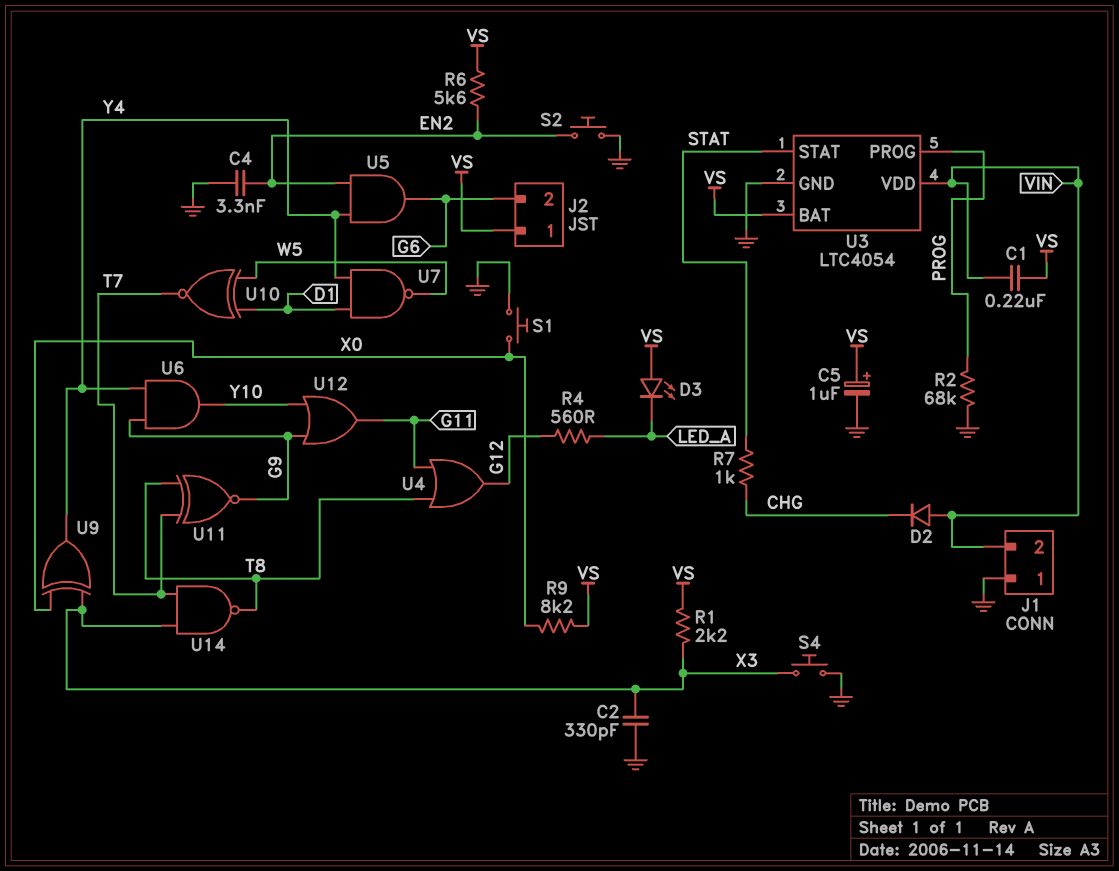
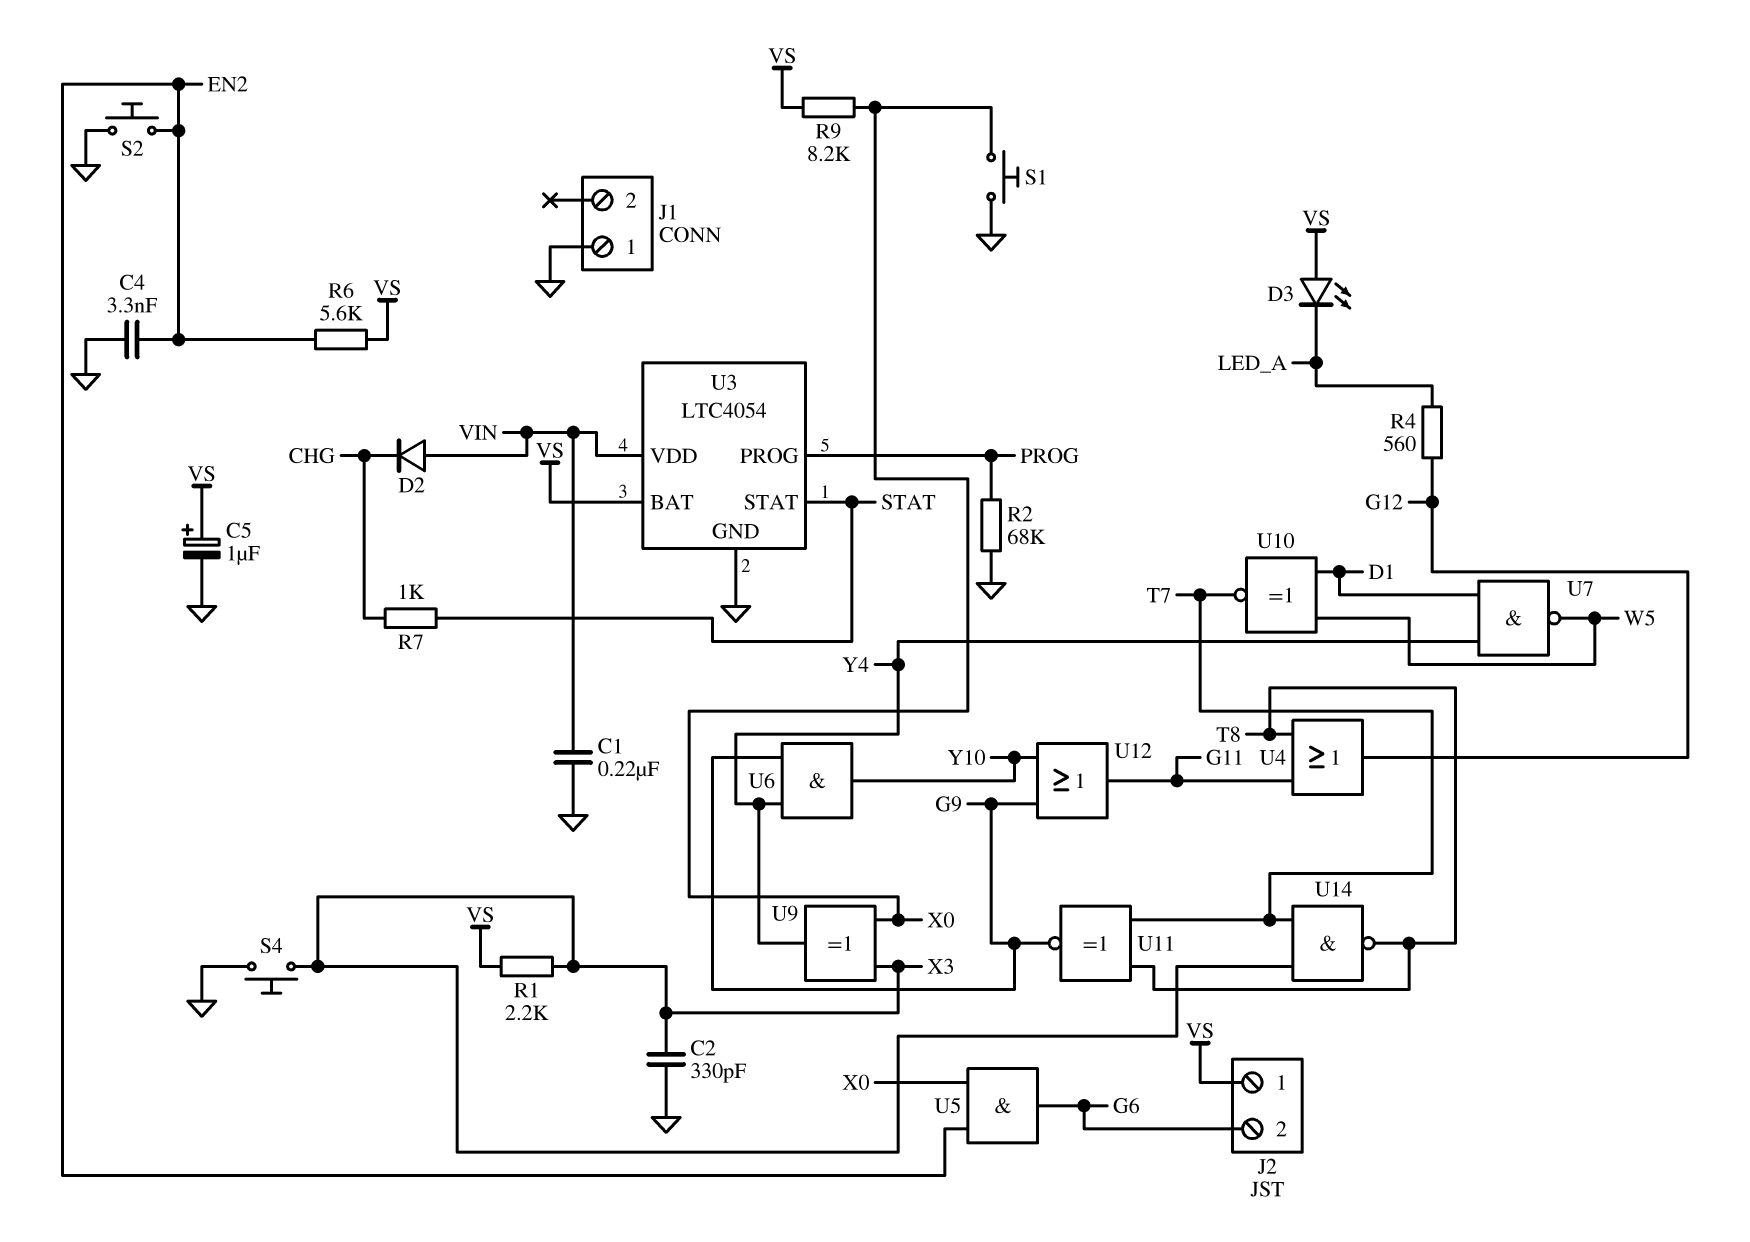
C1: 220nF (VIN, VS) -> 220nF (GND, VIN)
J1 pin 2: VIN -> none
U5: AND (in EN2, in Y4, out G6) -> AND (in EN2, in X0, out G6)

